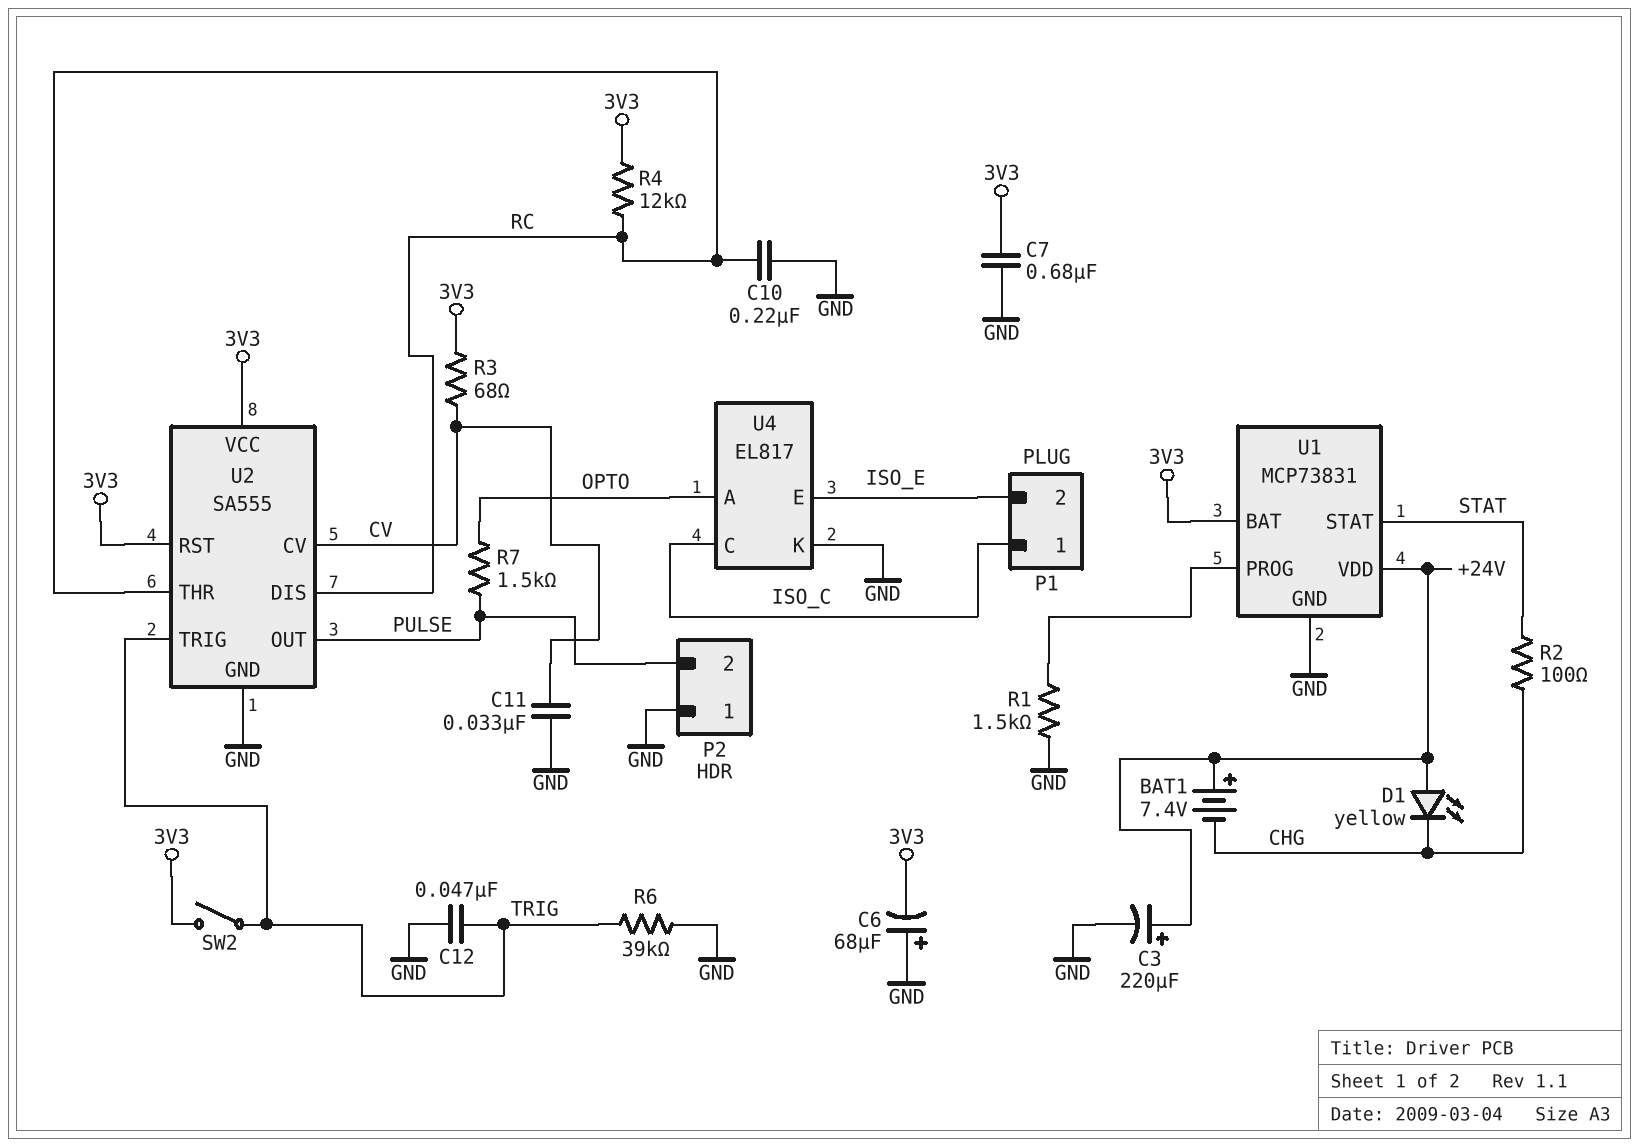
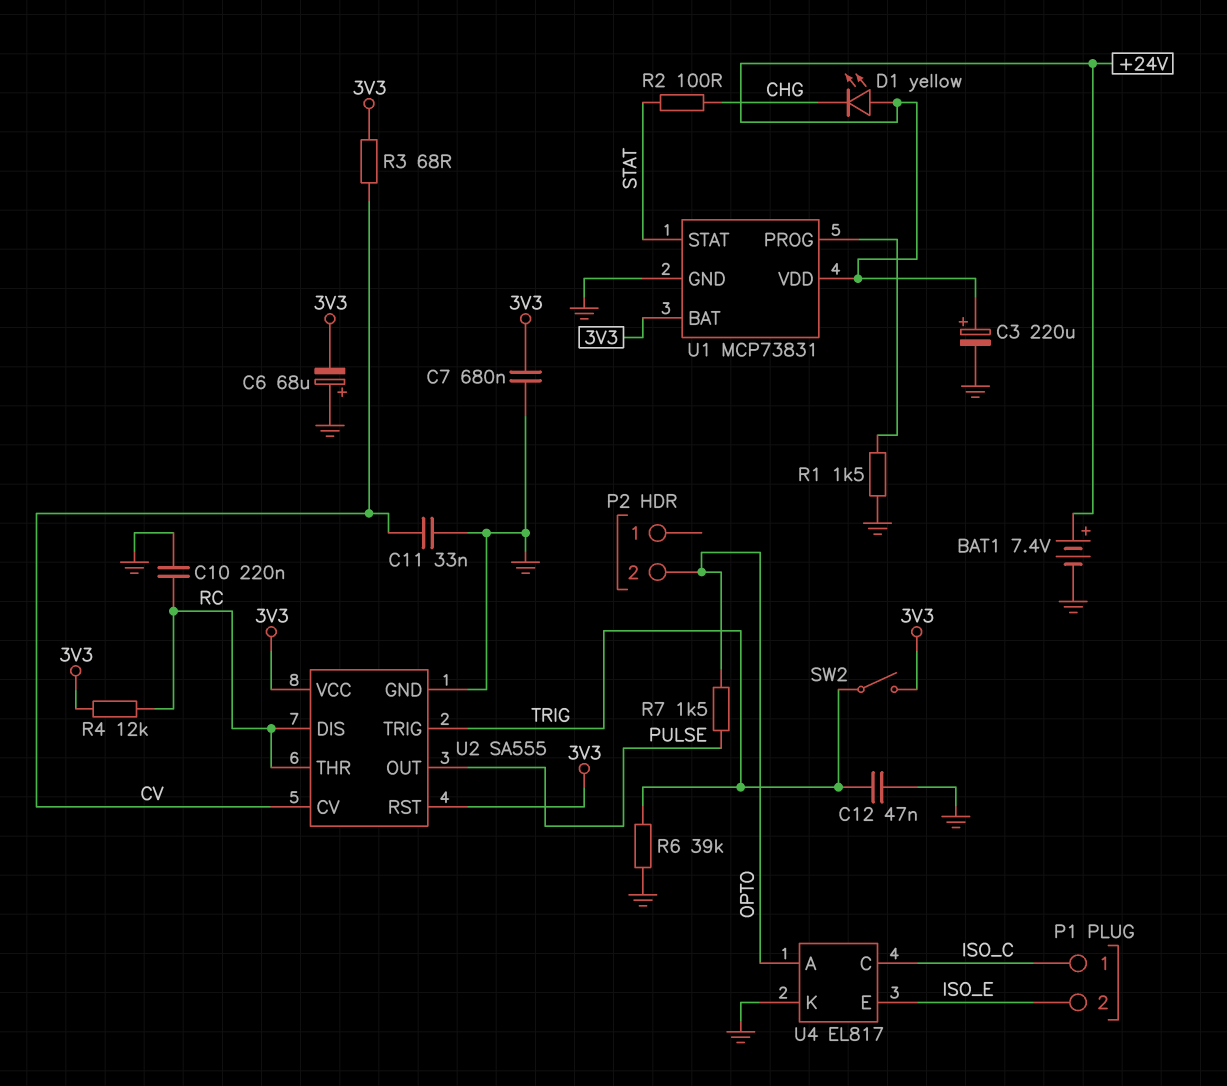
BAT1: 7.4V (plus +24V, minus CHG) -> 7.4V (plus +24V, minus GND)
P2 pin 1: GND -> none
P2 pin 2: PULSE -> OPTO

